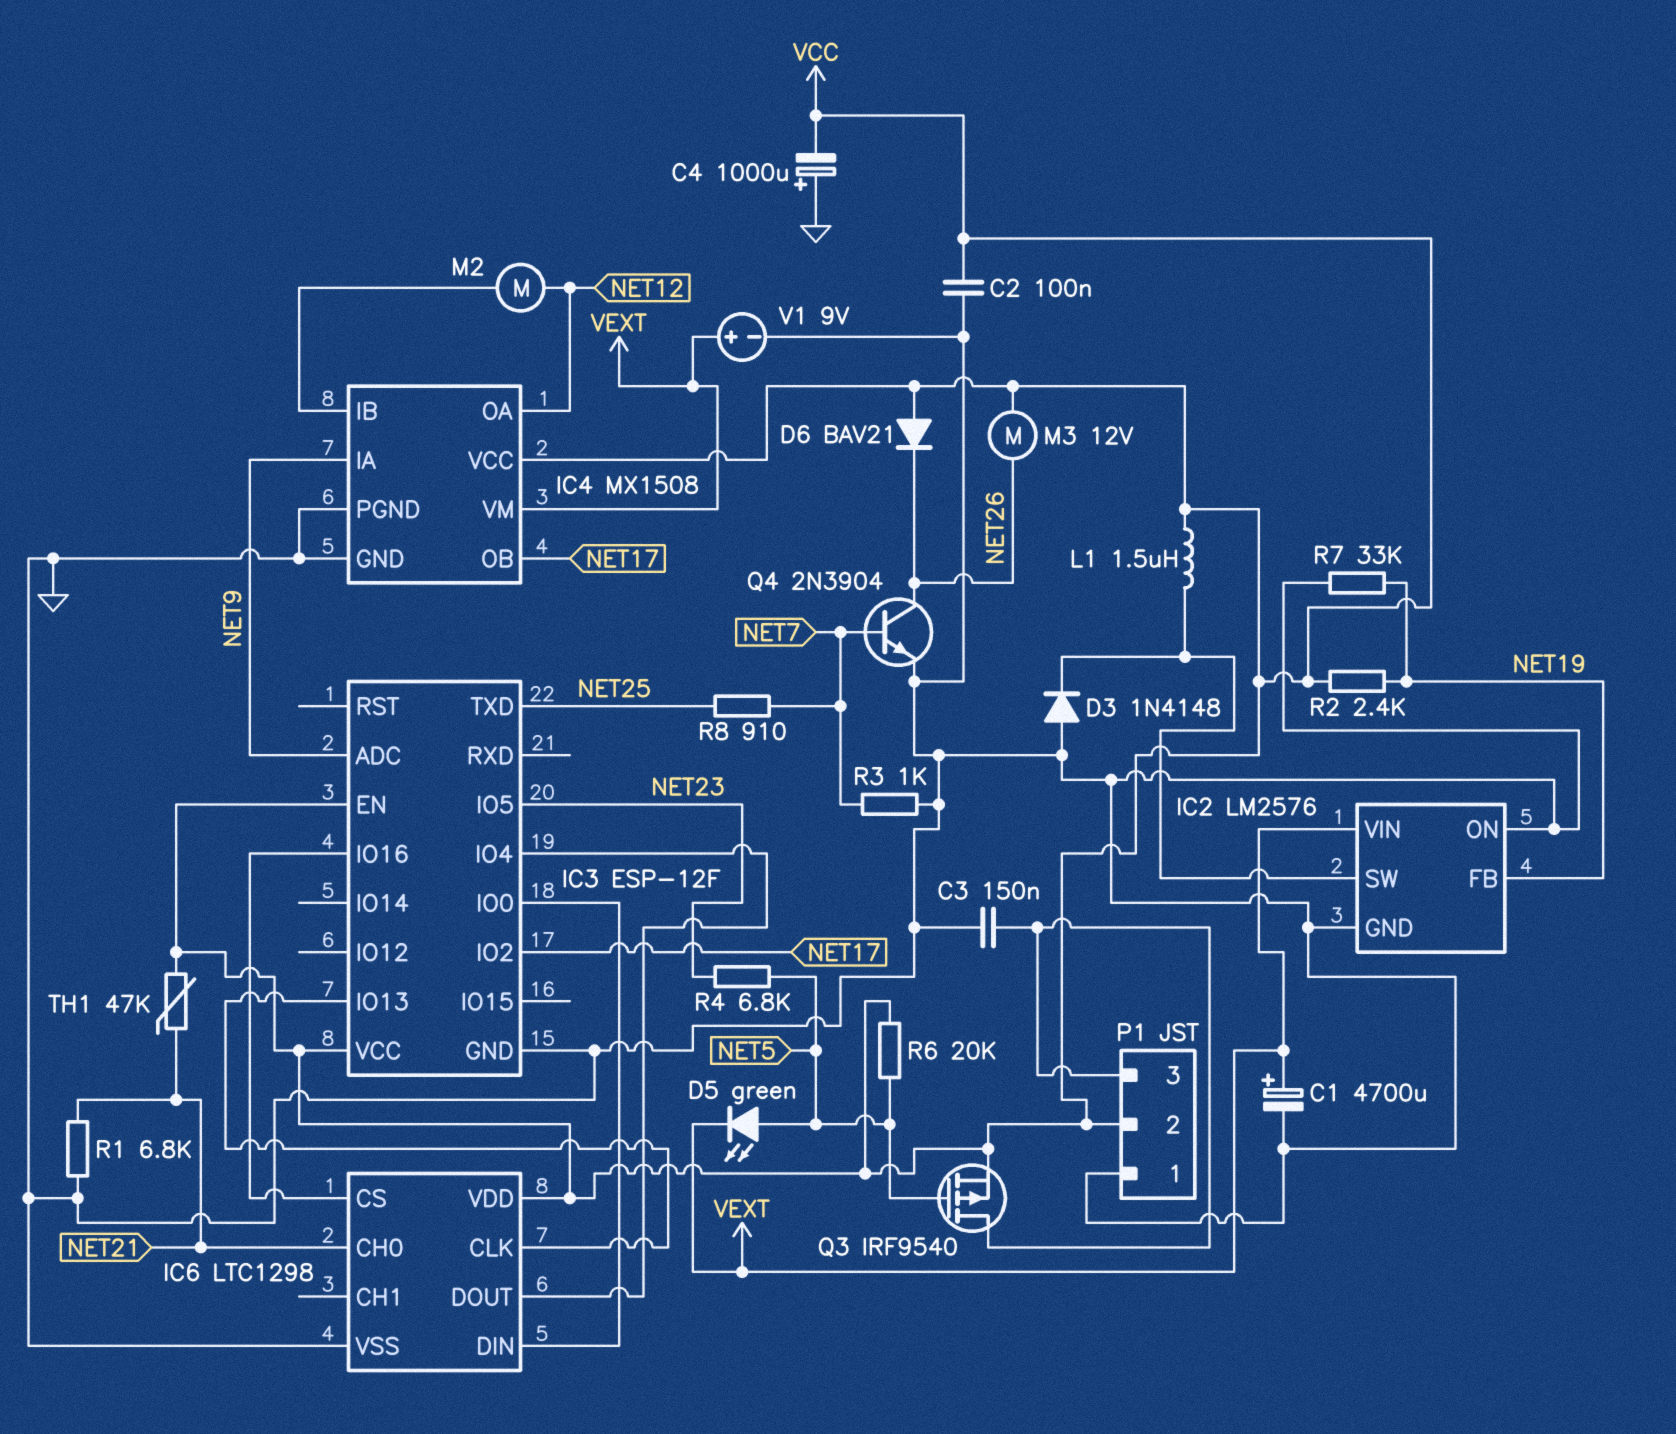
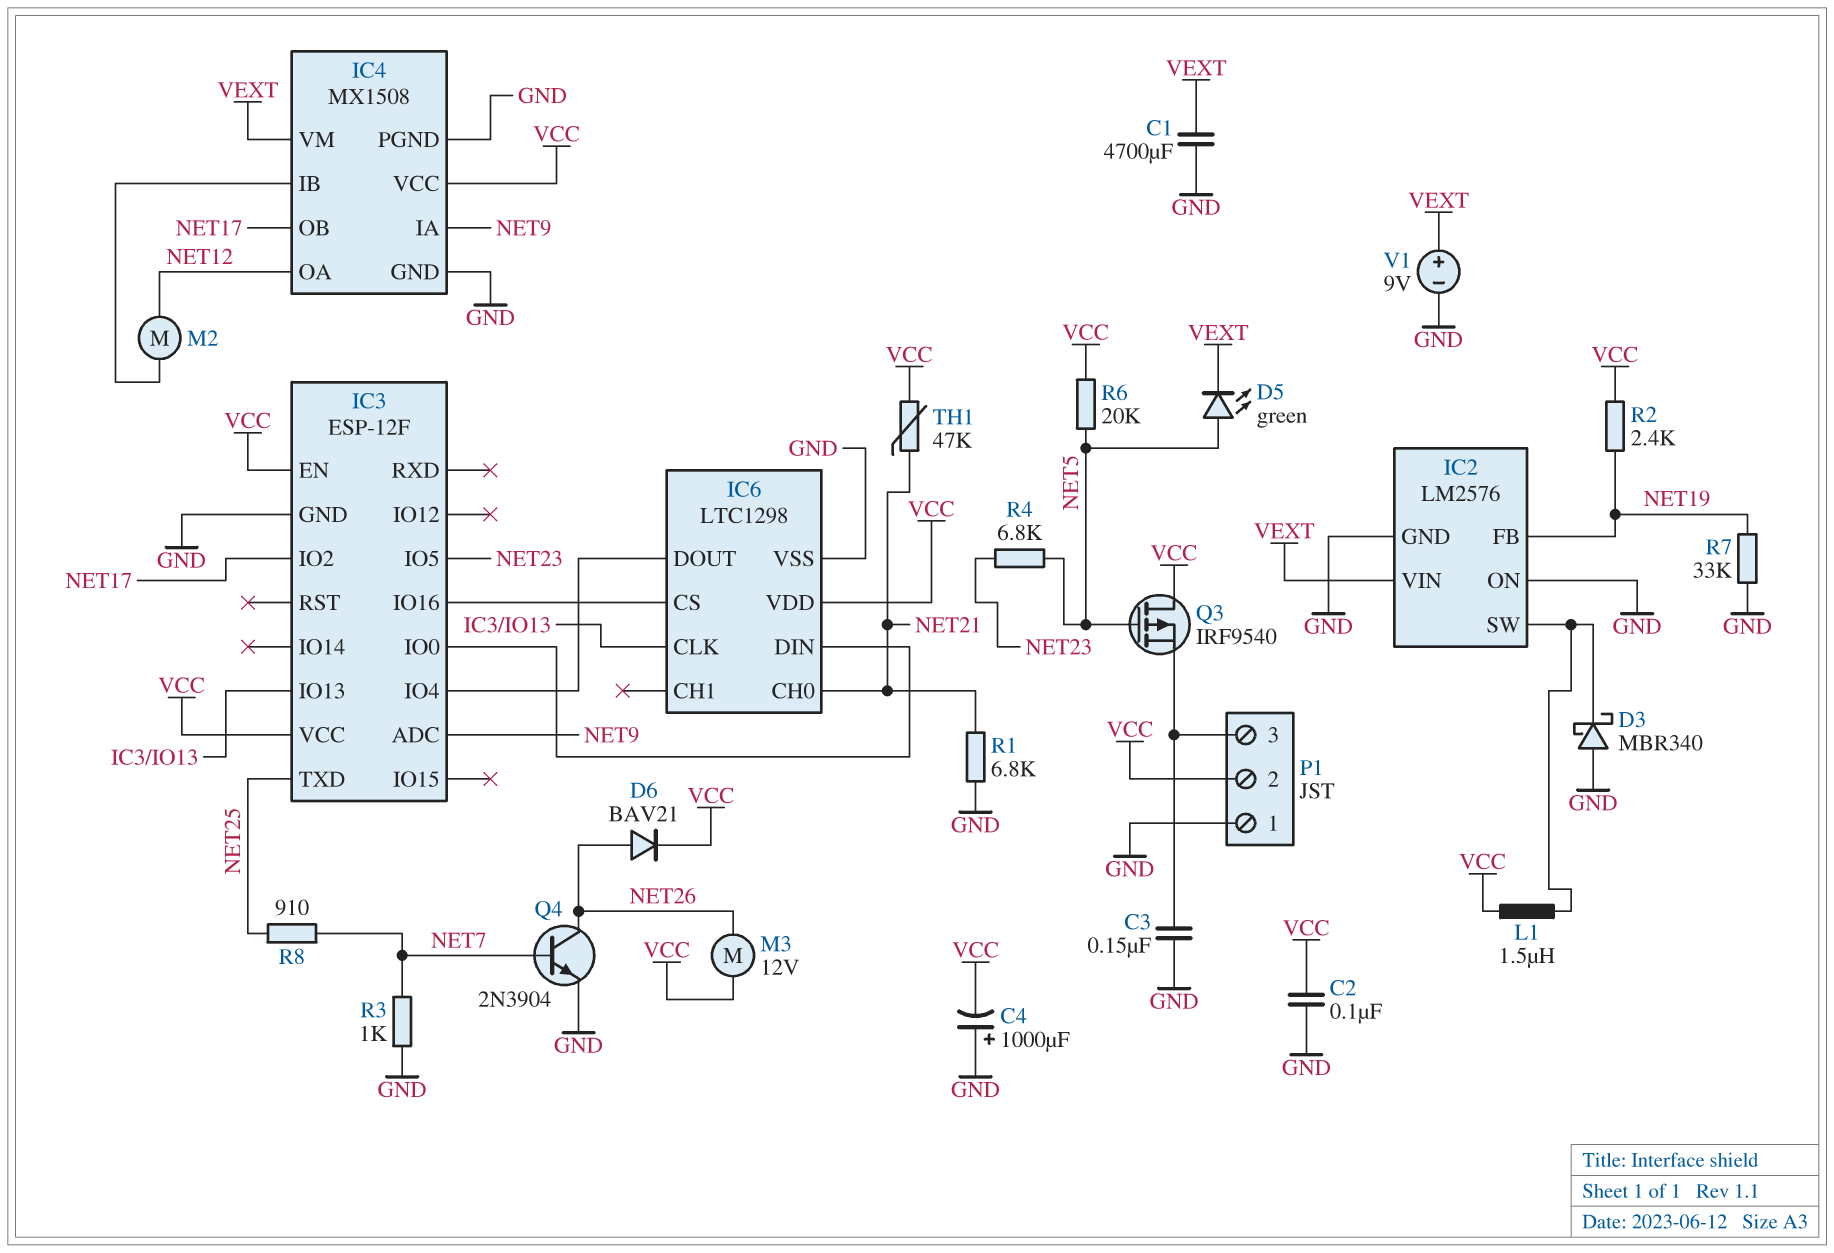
C1: 4700uF (plus VEXT, minus GND) -> 4700uF (GND, VEXT)
D3: diode 1N4148 (A GND, K IC2/SW) -> schottky MBR340 (A GND, K IC2/SW)
D6: diode BAV21 (A VCC, K NET26) -> diode BAV21 (A NET26, K VCC)
Q3: PMOS IRF9540 (G NET5, D P1/3, S VCC) -> PMOS IRF9540 (G NET5, D VCC, S P1/3)

